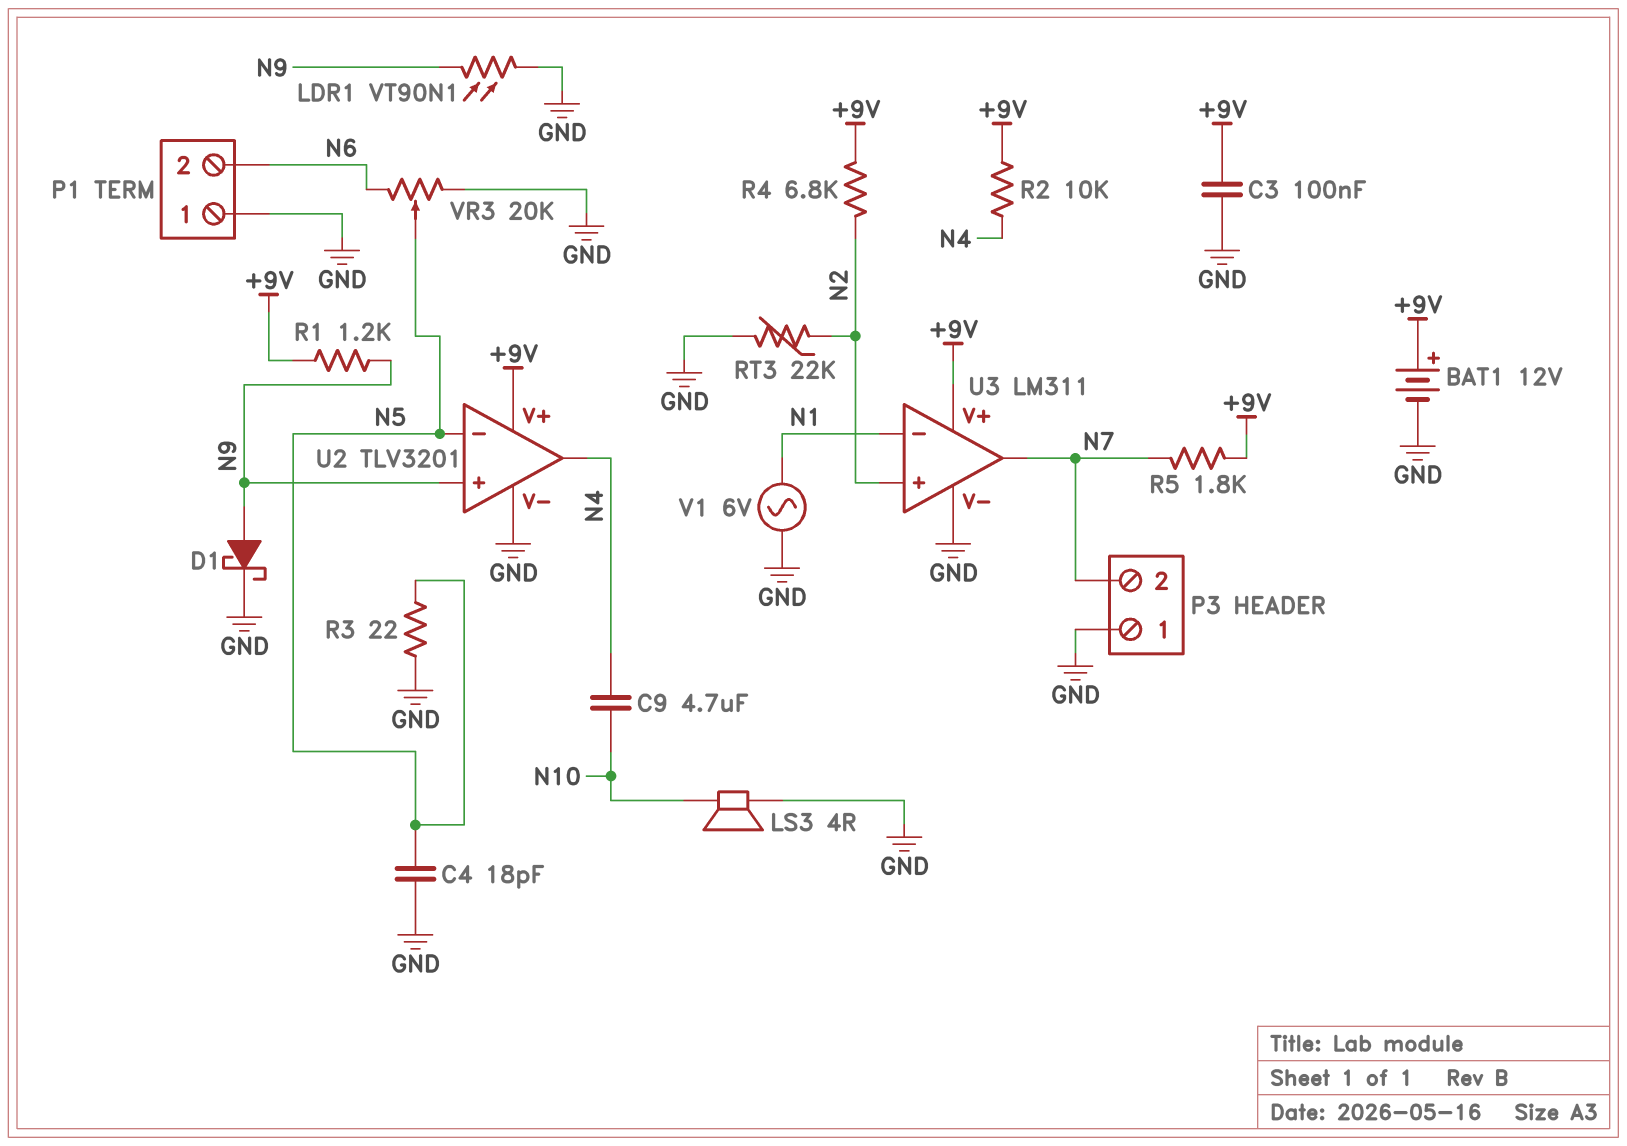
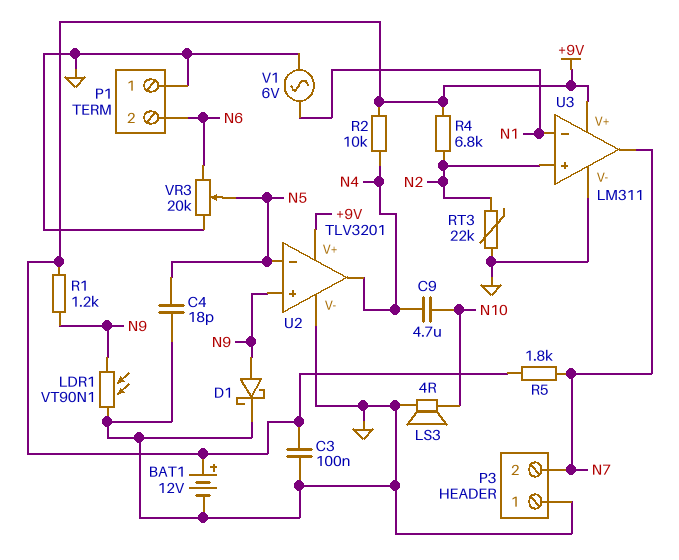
R3: 22 (GND, N5) -> none

